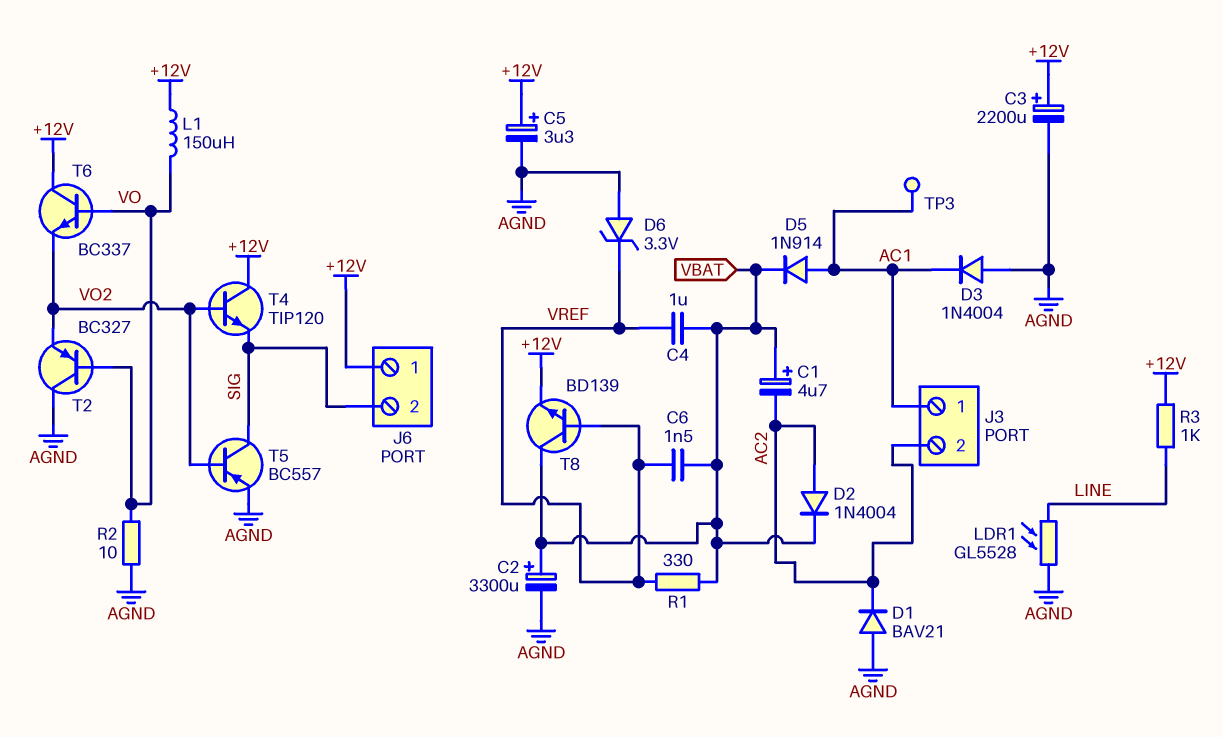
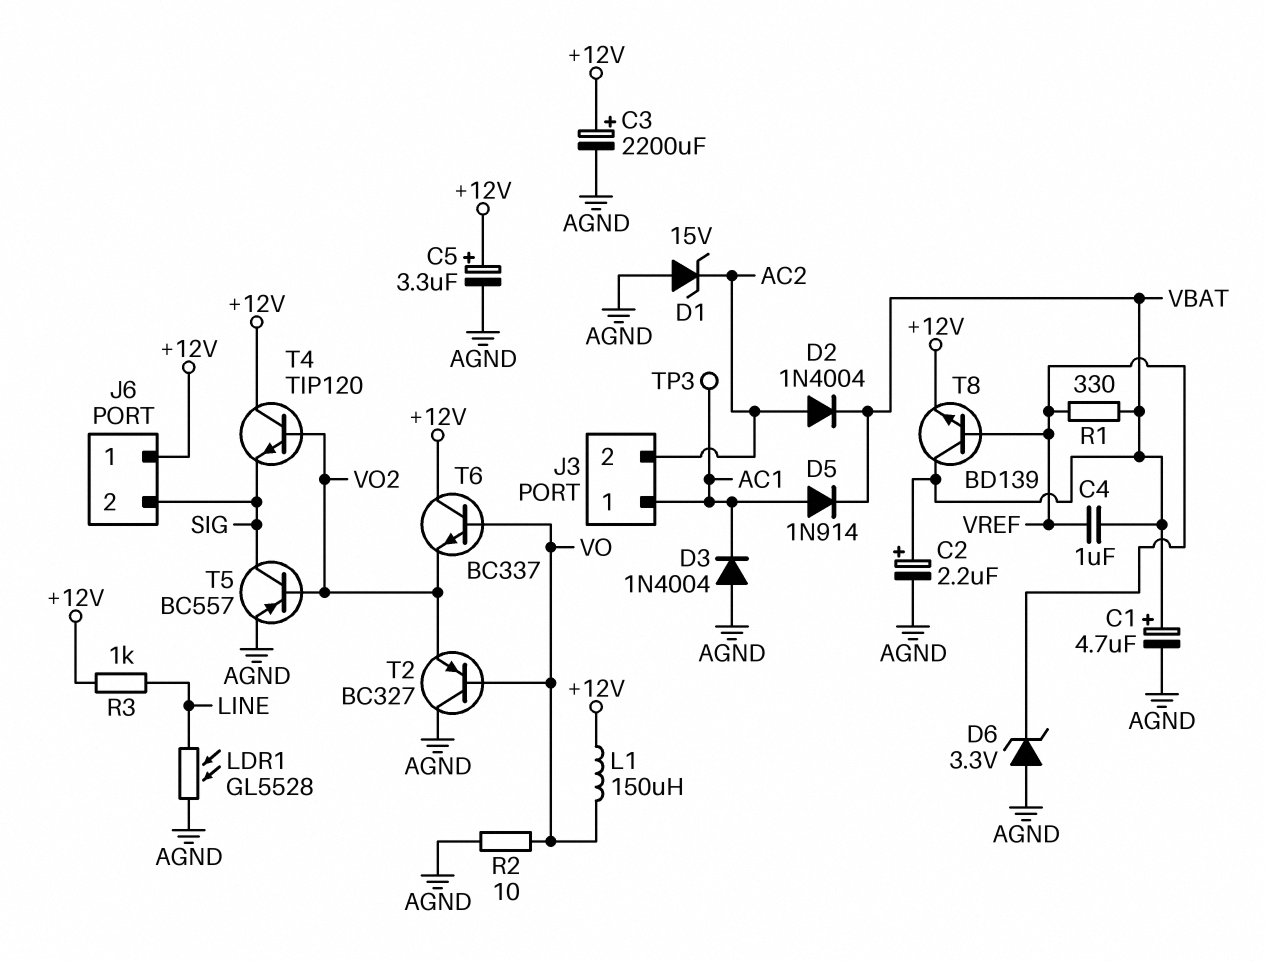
C1: 4.7uF (plus VBAT, minus AC2) -> 4.7uF (plus VBAT, minus AGND)
C2: 3300uF (plus VBAT, minus AGND) -> 2.2uF (plus VBAT, minus AGND)
C6: 1.5nF (VBAT, VREF) -> none
D1: diode BAV21 (A AGND, K AC2) -> zener 15V (A AGND, K AC2)

